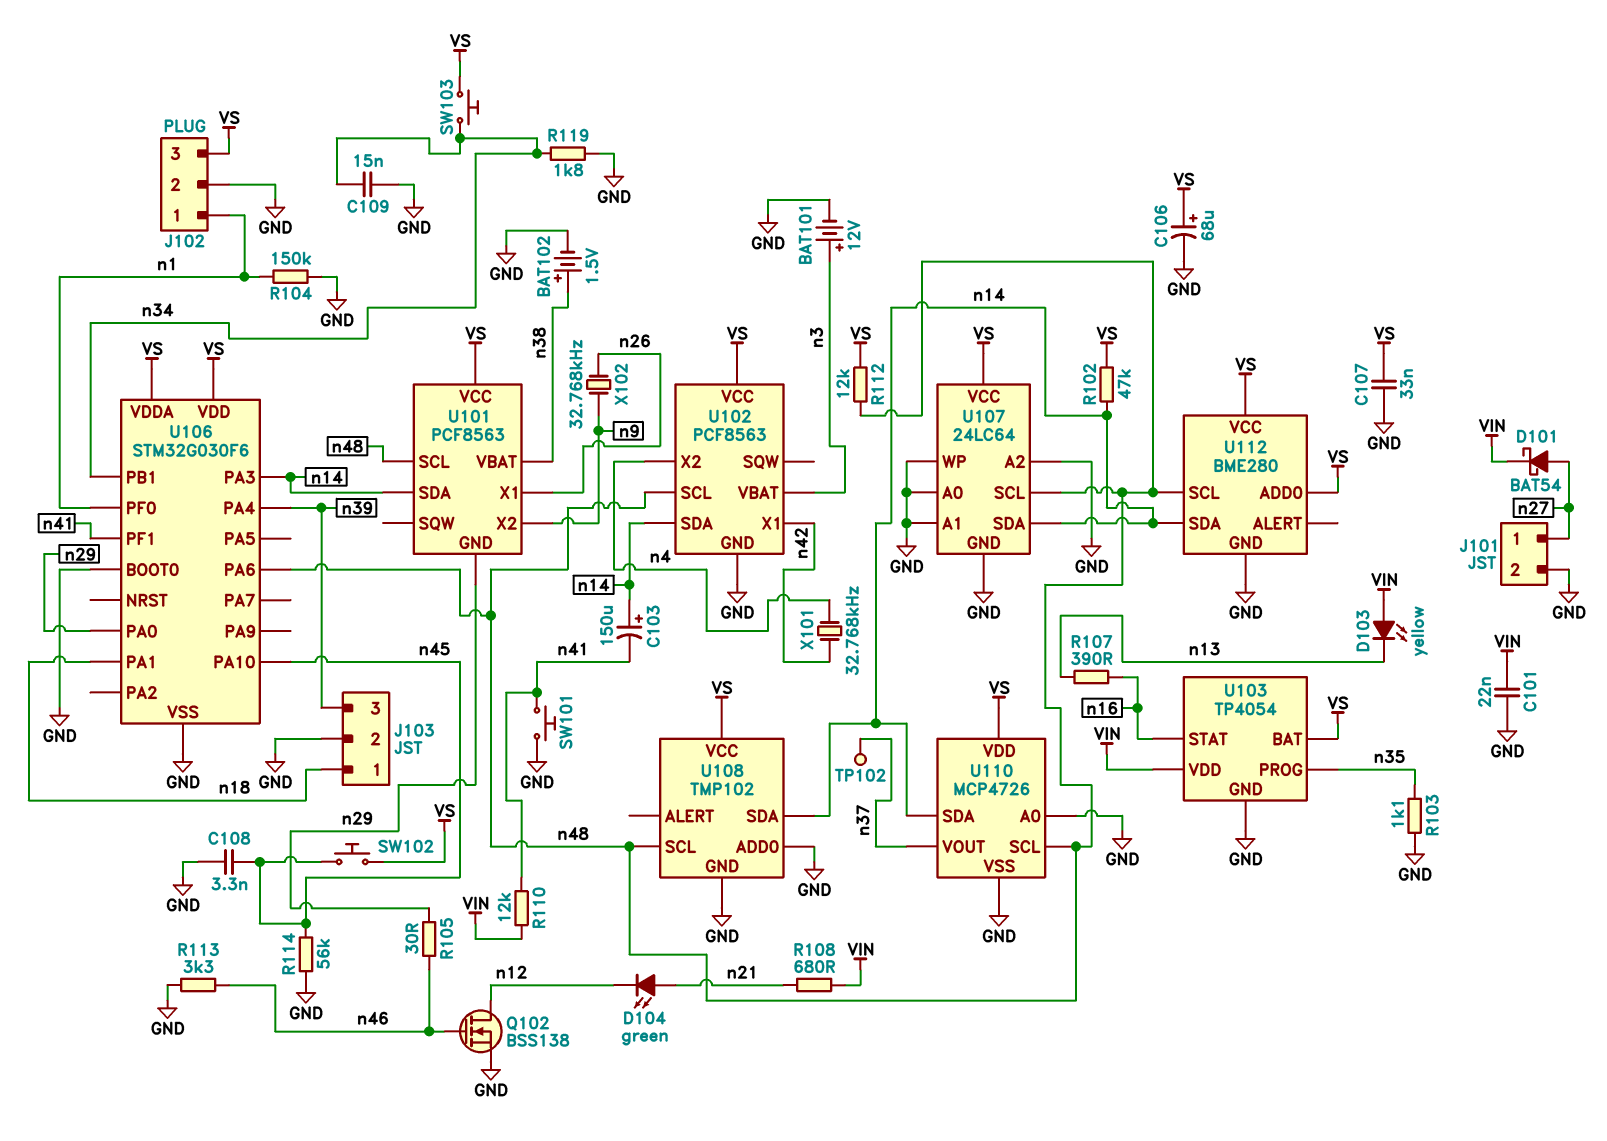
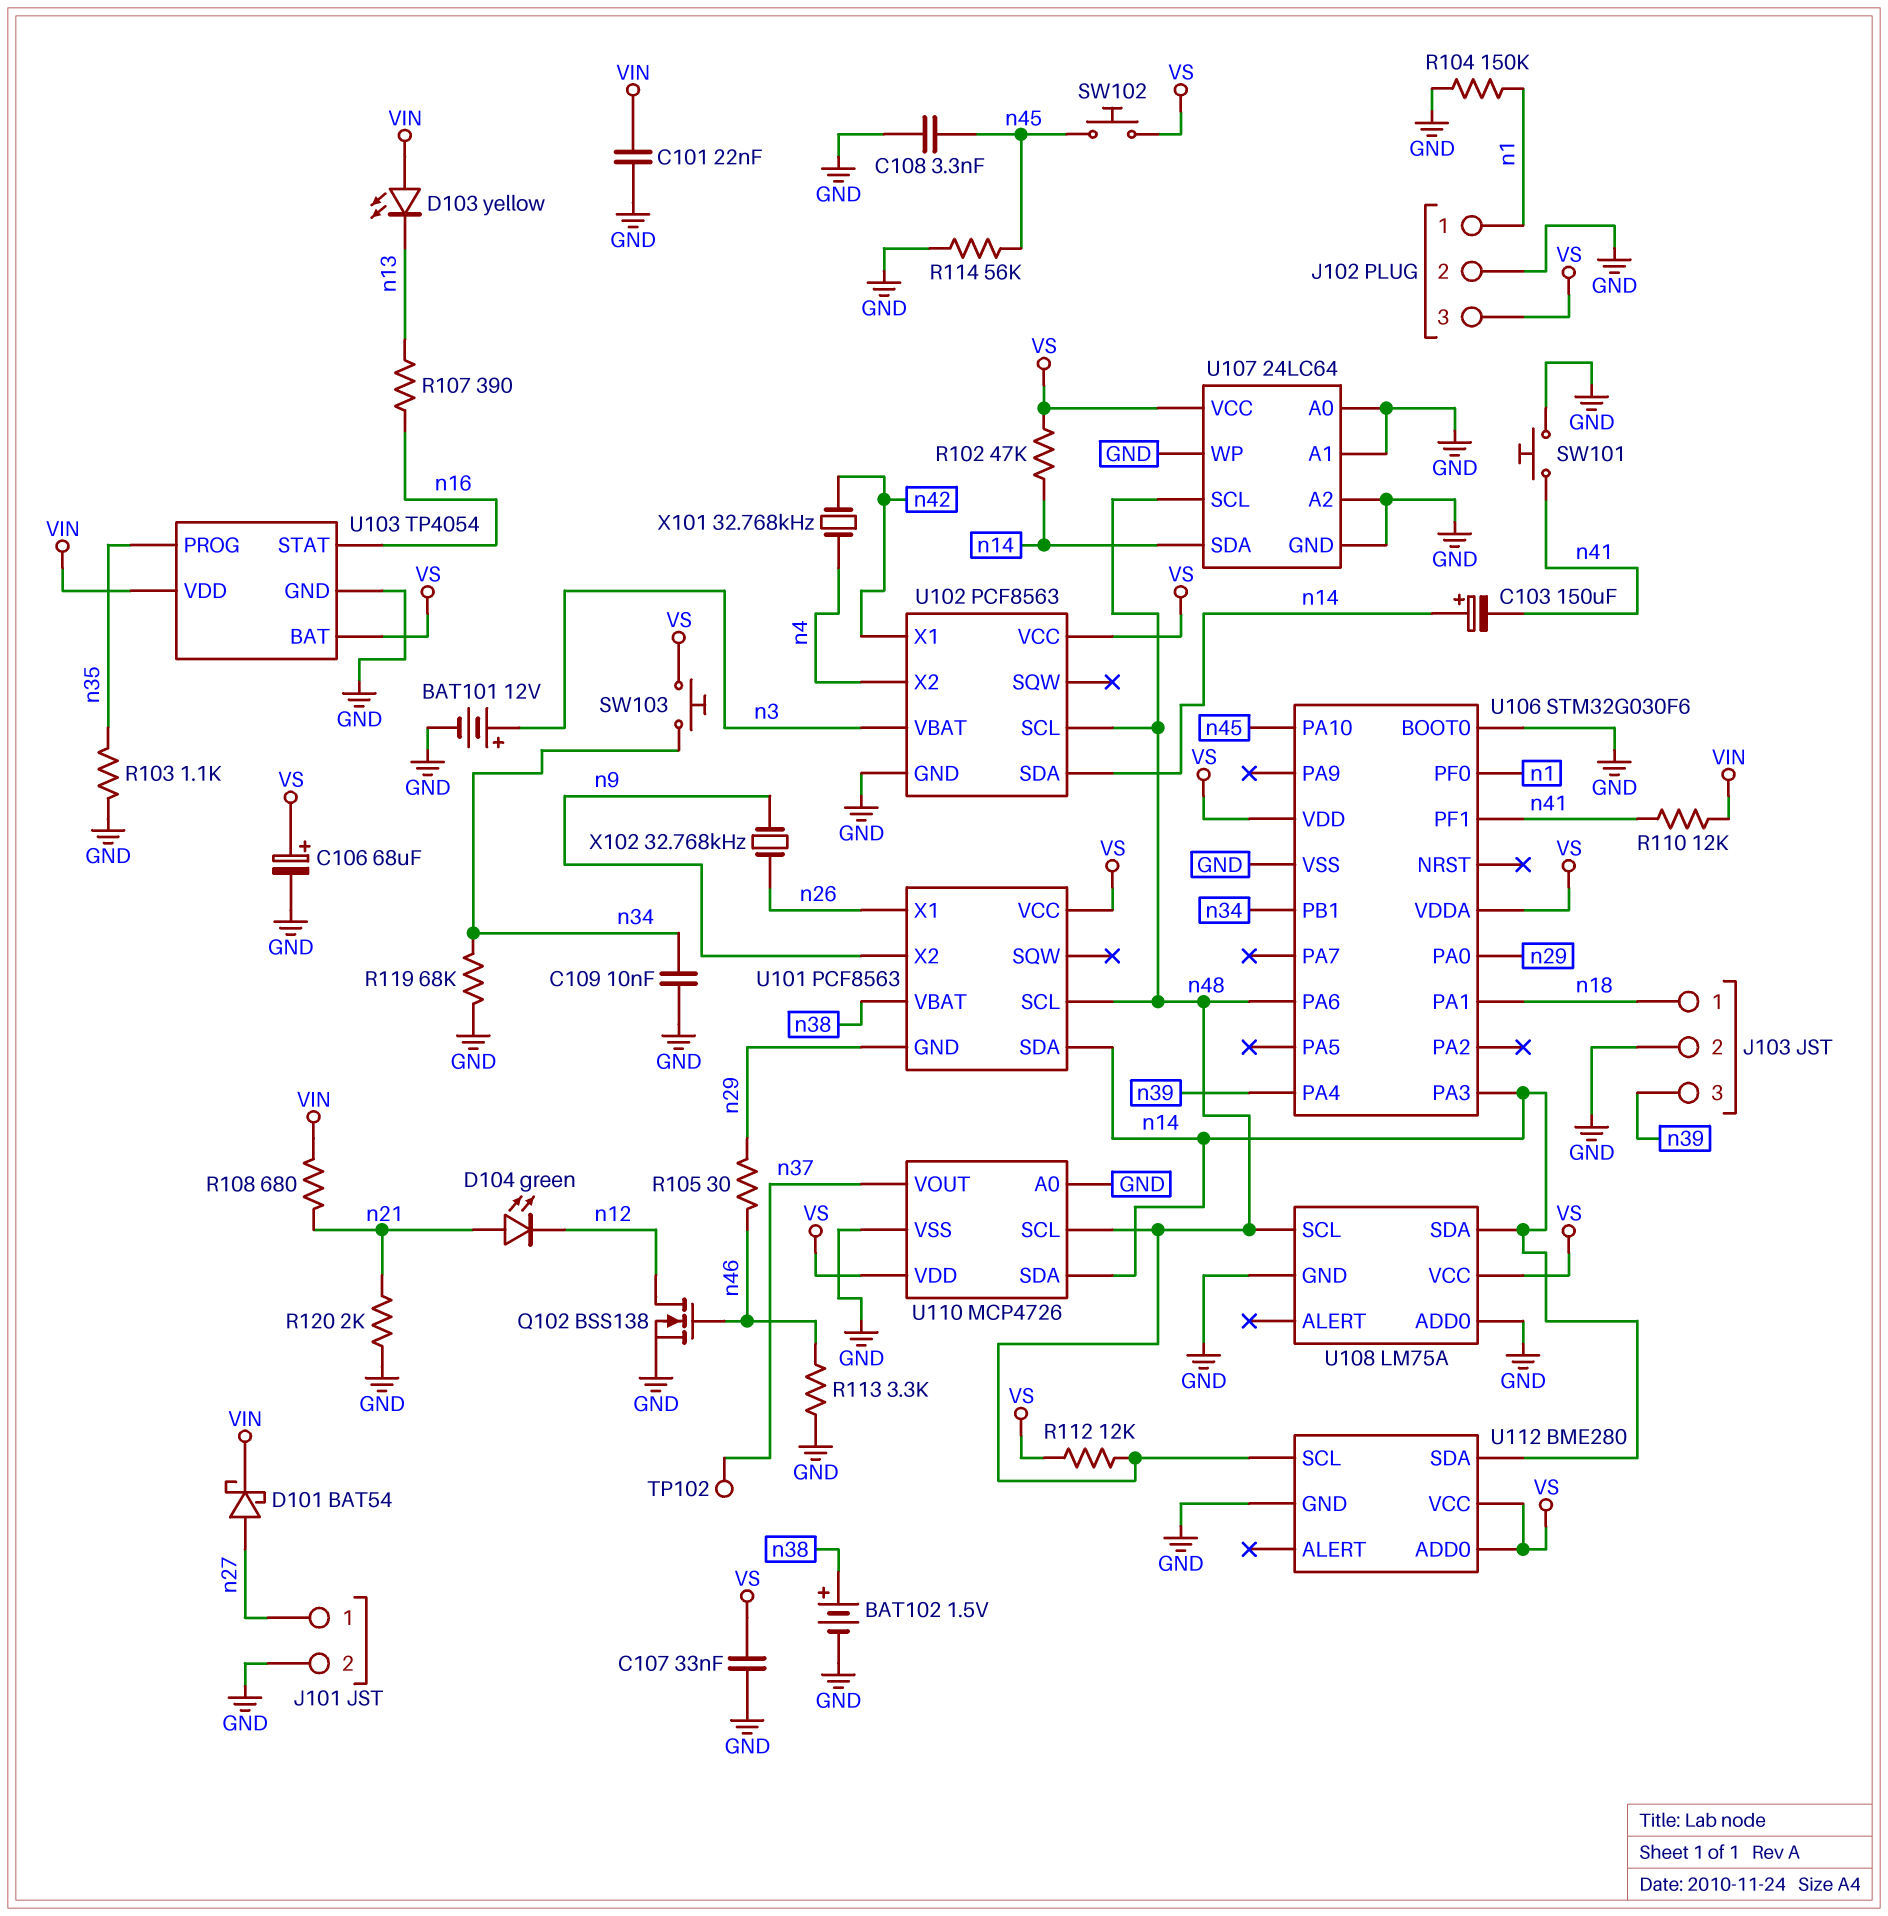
C109: 15nF (GND, n34) -> 10nF (GND, n34)
R119: 1.8k (GND, n34) -> 68k (GND, n34)
R120: none -> 2k (GND, n21)
U108: TMP102 -> LM75A

